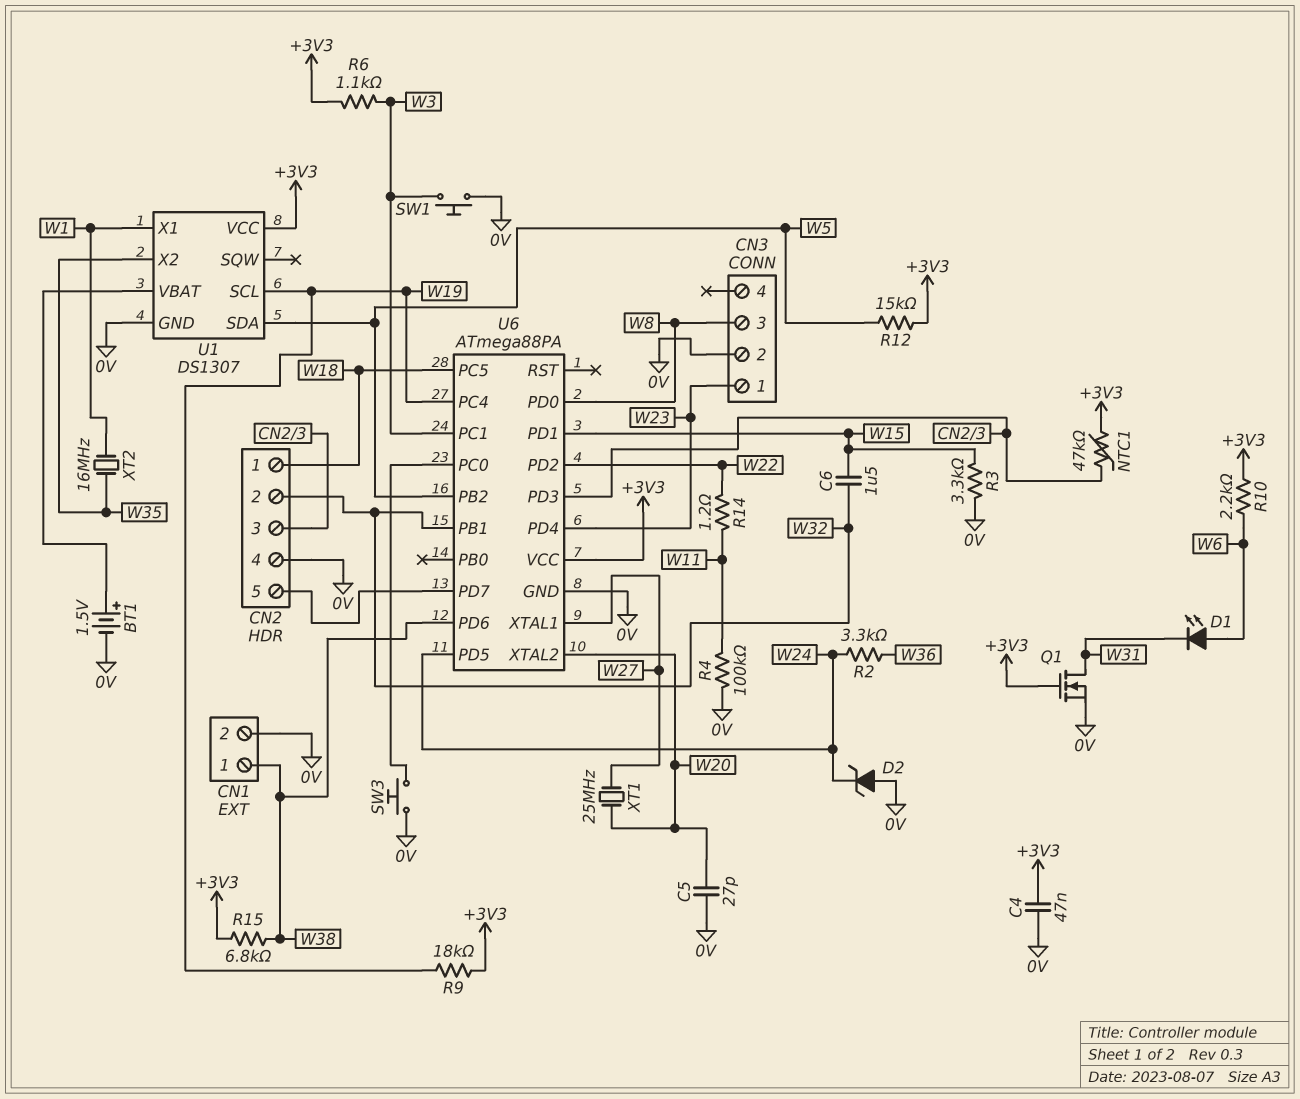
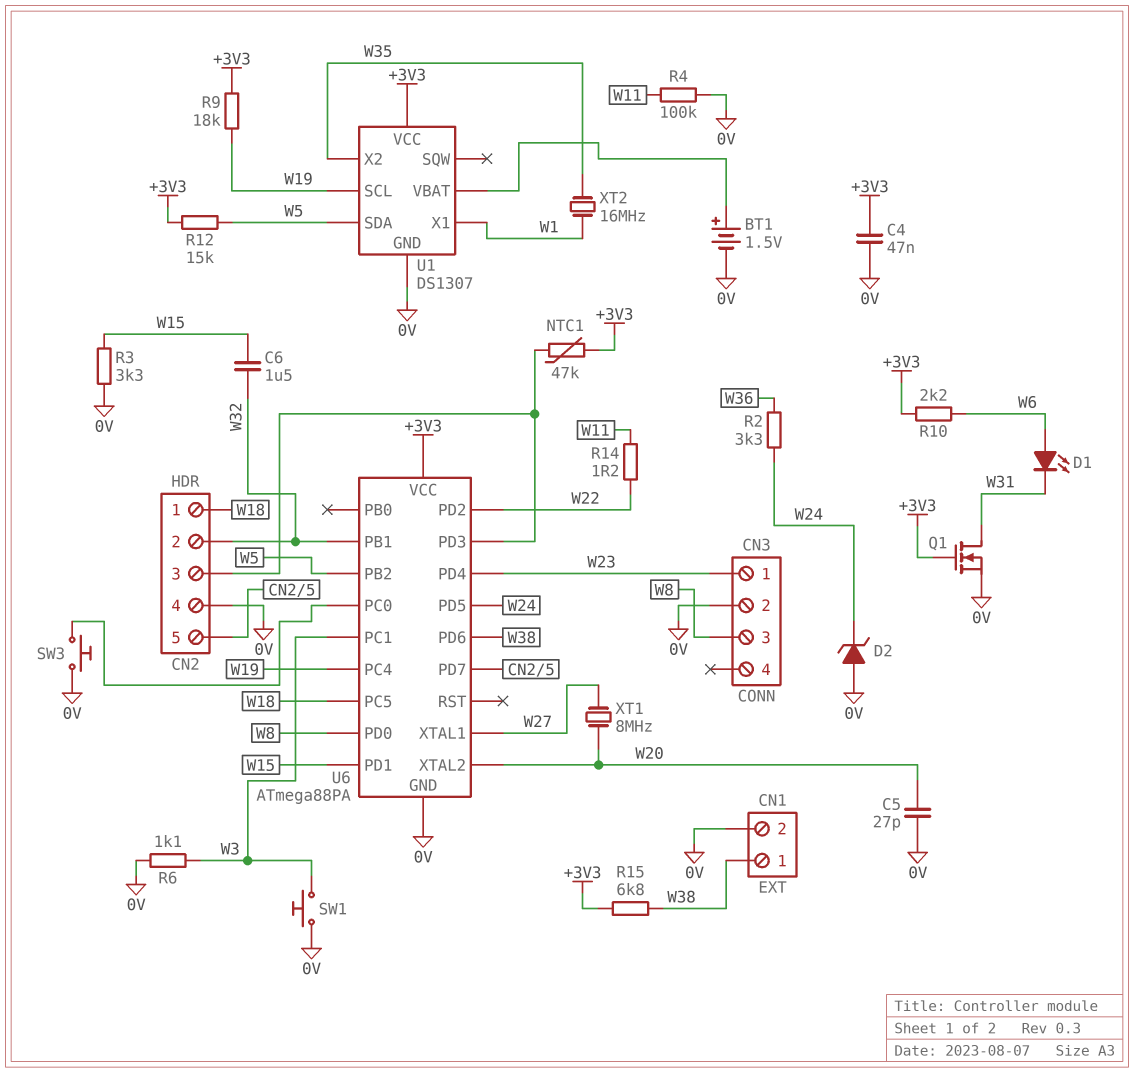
R6: 1.1k (+3V3, W3) -> 1.1k (0V, W3)
XT1: 25MHz (W20, W27) -> 8MHz (W20, W27)

